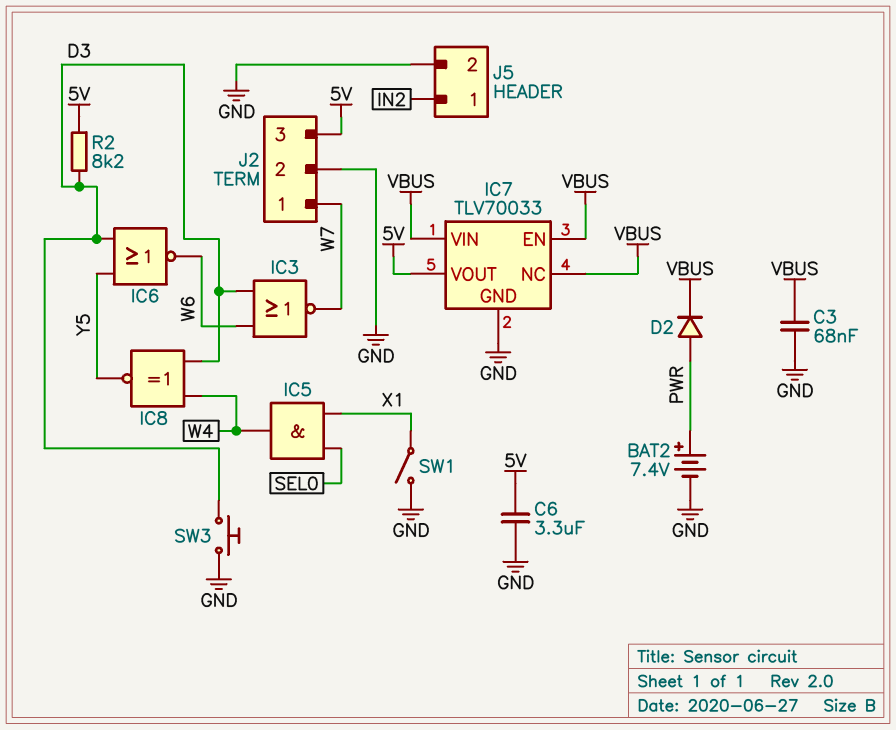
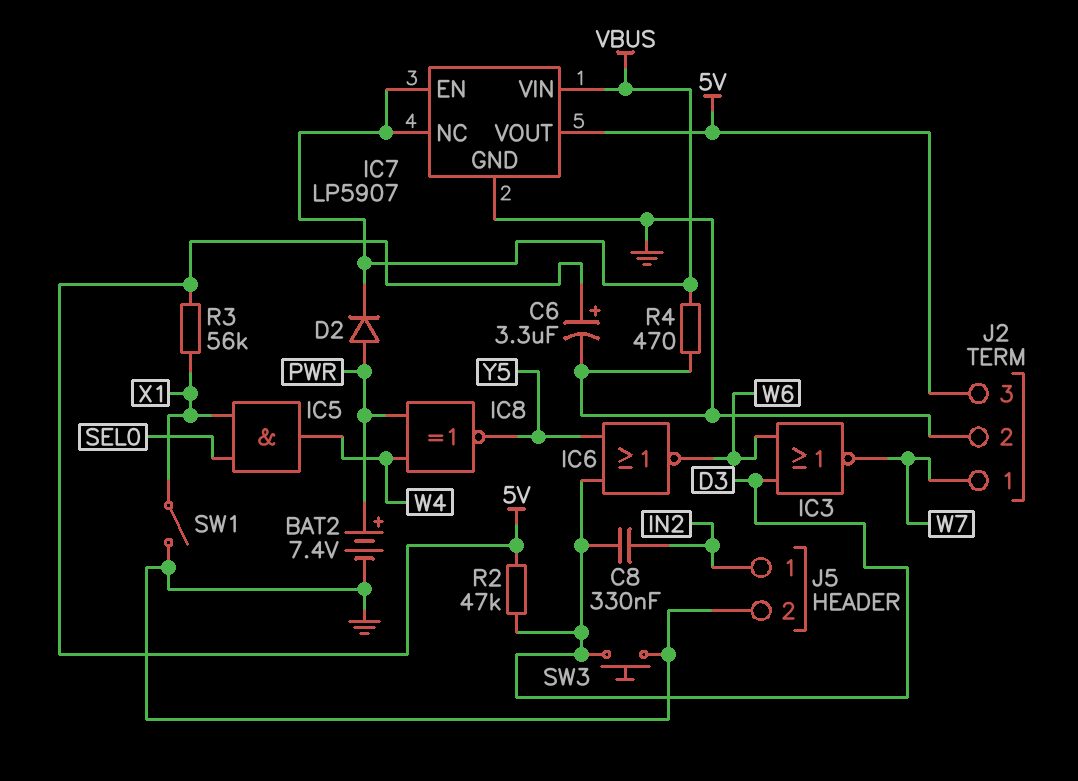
C3: 68nF (GND, VBUS) -> none
C6: 3.3uF (5V, GND) -> 3.3uF (plus 5V, minus GND)
C8: none -> 330nF (D3, IN2)
IC7: TLV70033 -> LP5907
IC8: XNOR (in D3, in W4, out Y5) -> XNOR (in PWR, in W4, out Y5)
R2: 8.2k (5V, D3) -> 47k (5V, D3)
R3: none -> 56k (5V, X1)
R4: none -> 470 (GND, VBUS)

